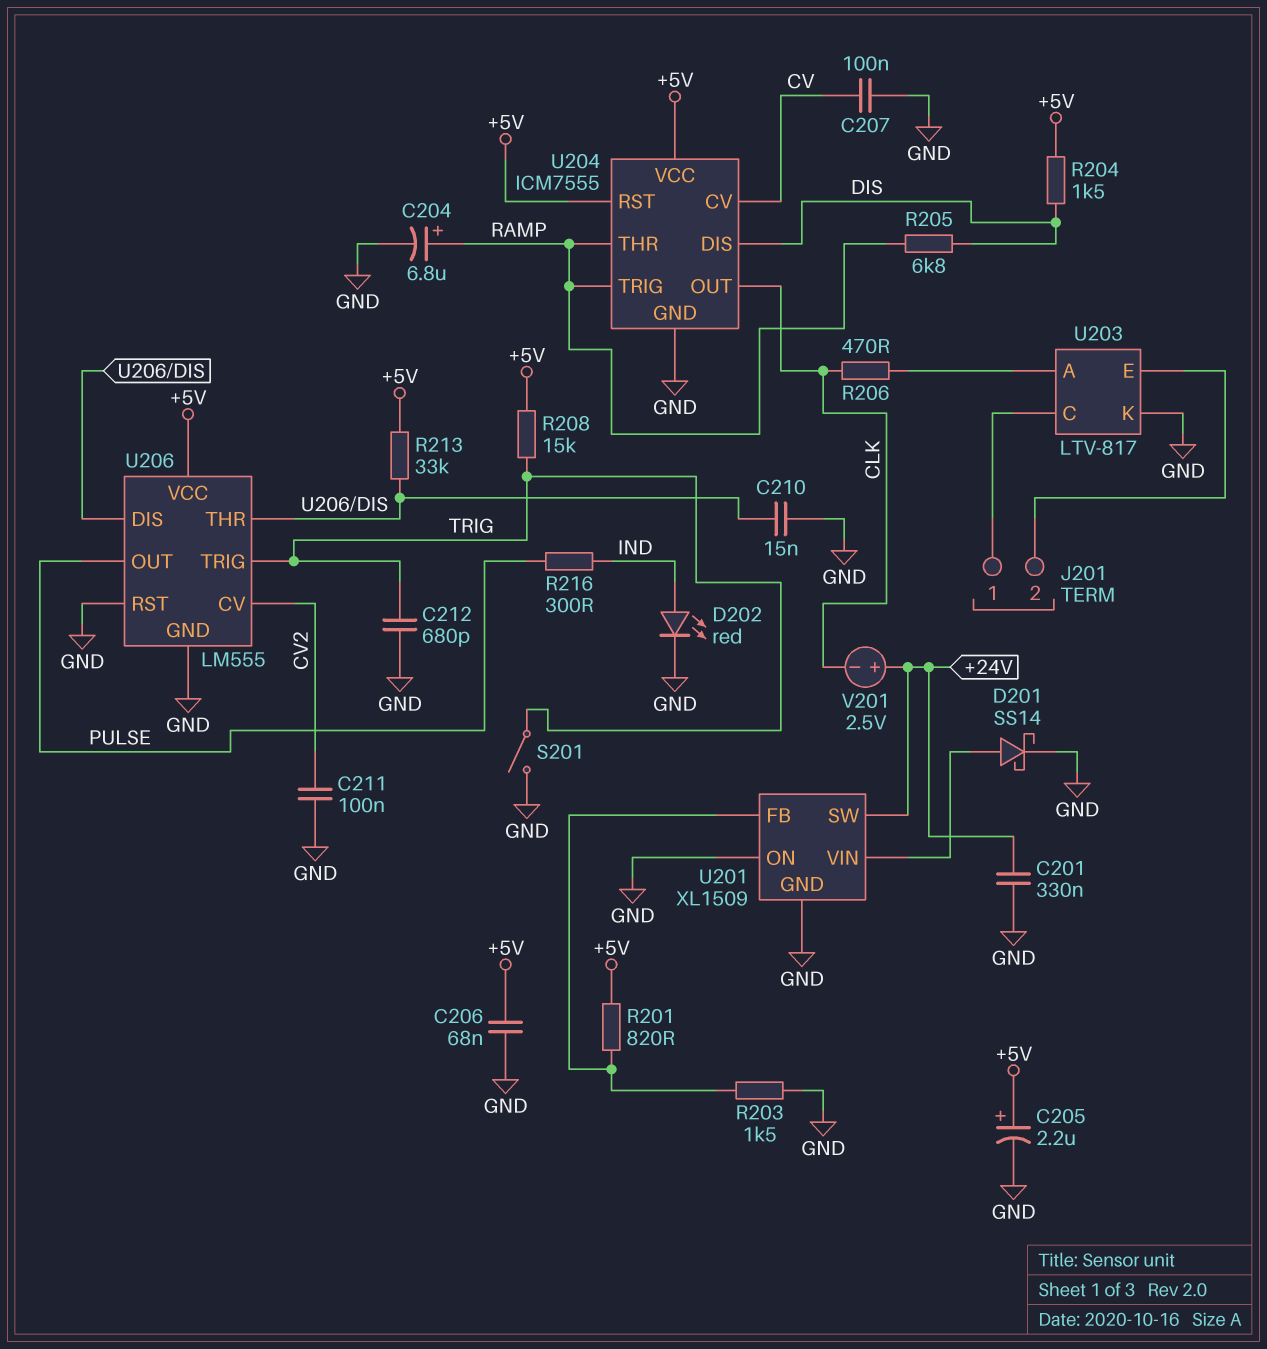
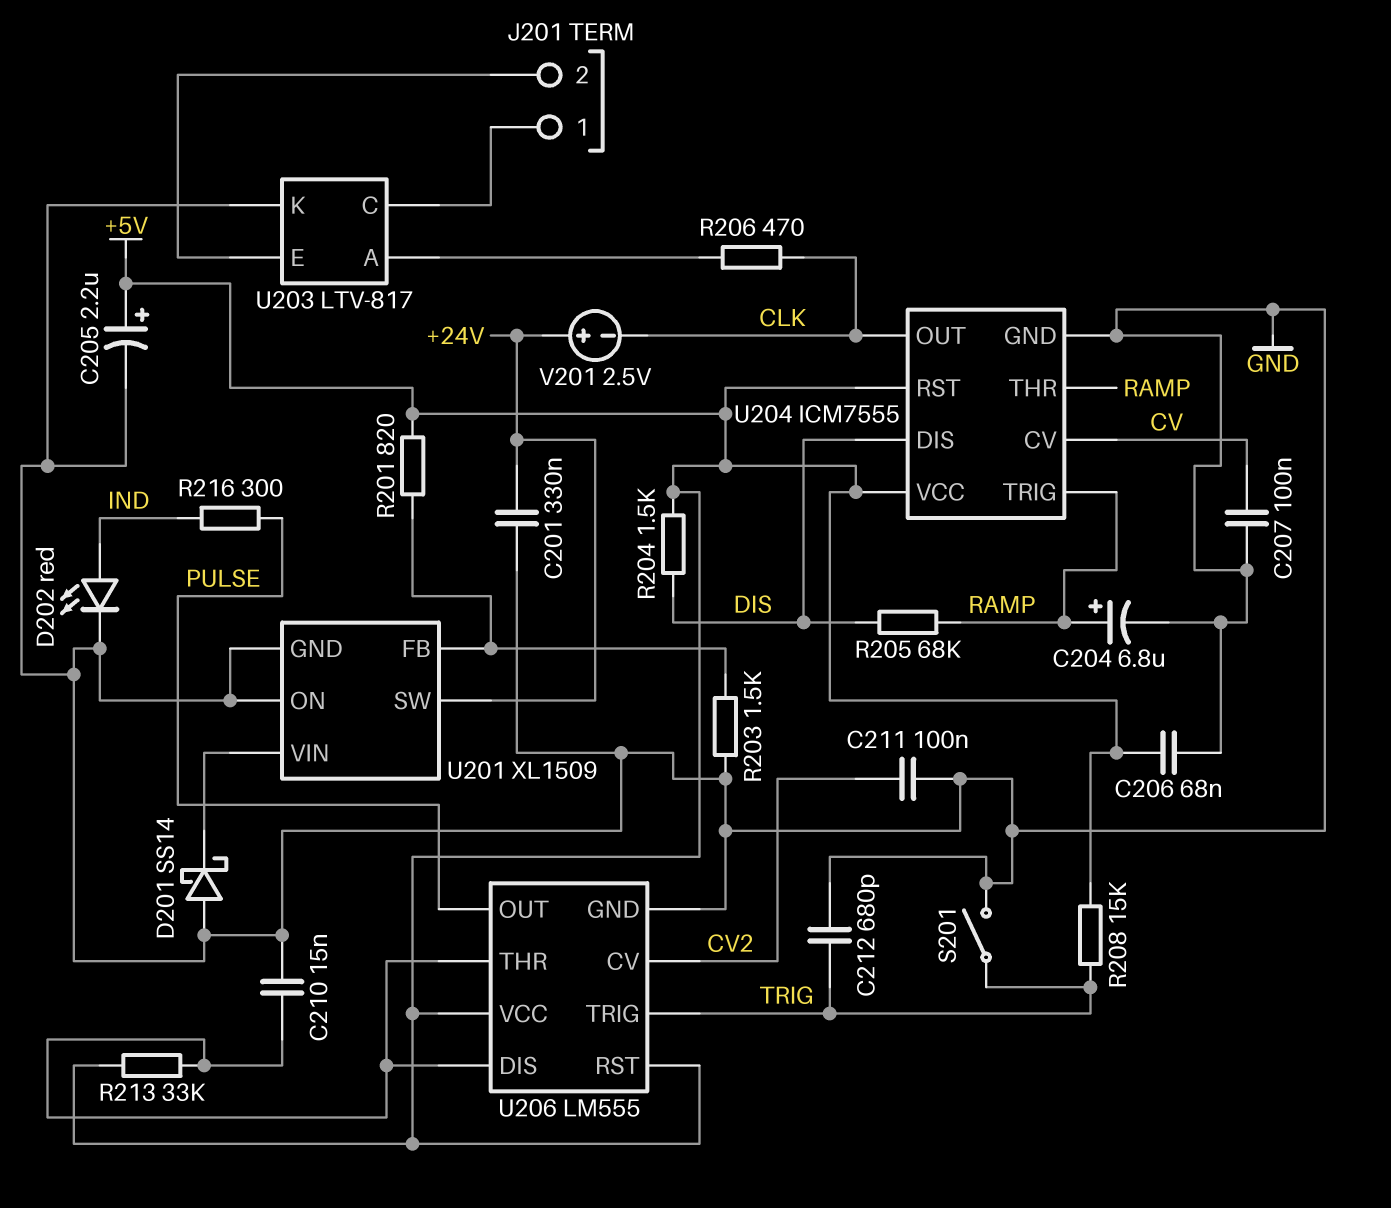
D201: schottky SS14 (A U201/VIN, K GND) -> schottky SS14 (A GND, K U201/VIN)
R205: 6.8k (DIS, RAMP) -> 68k (DIS, RAMP)
U206 pin RST: GND -> +5V

